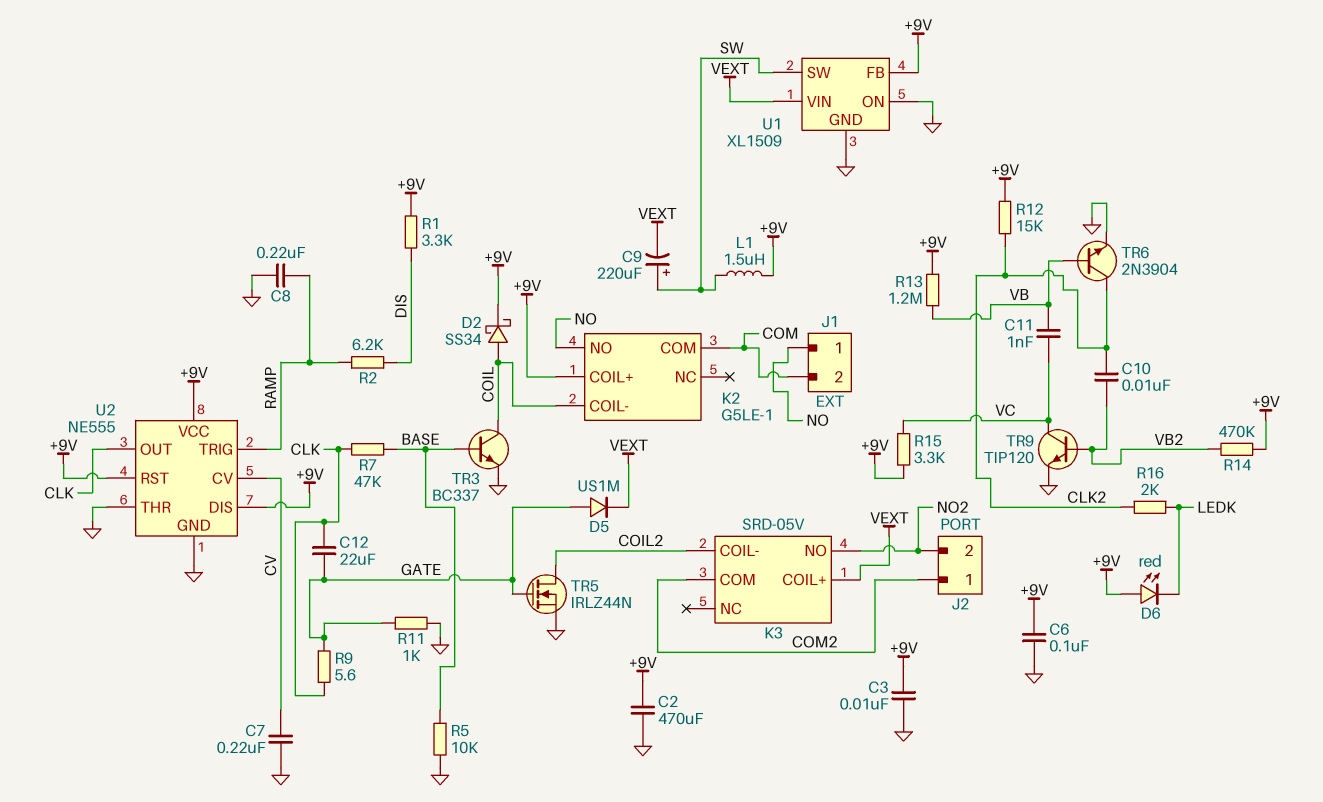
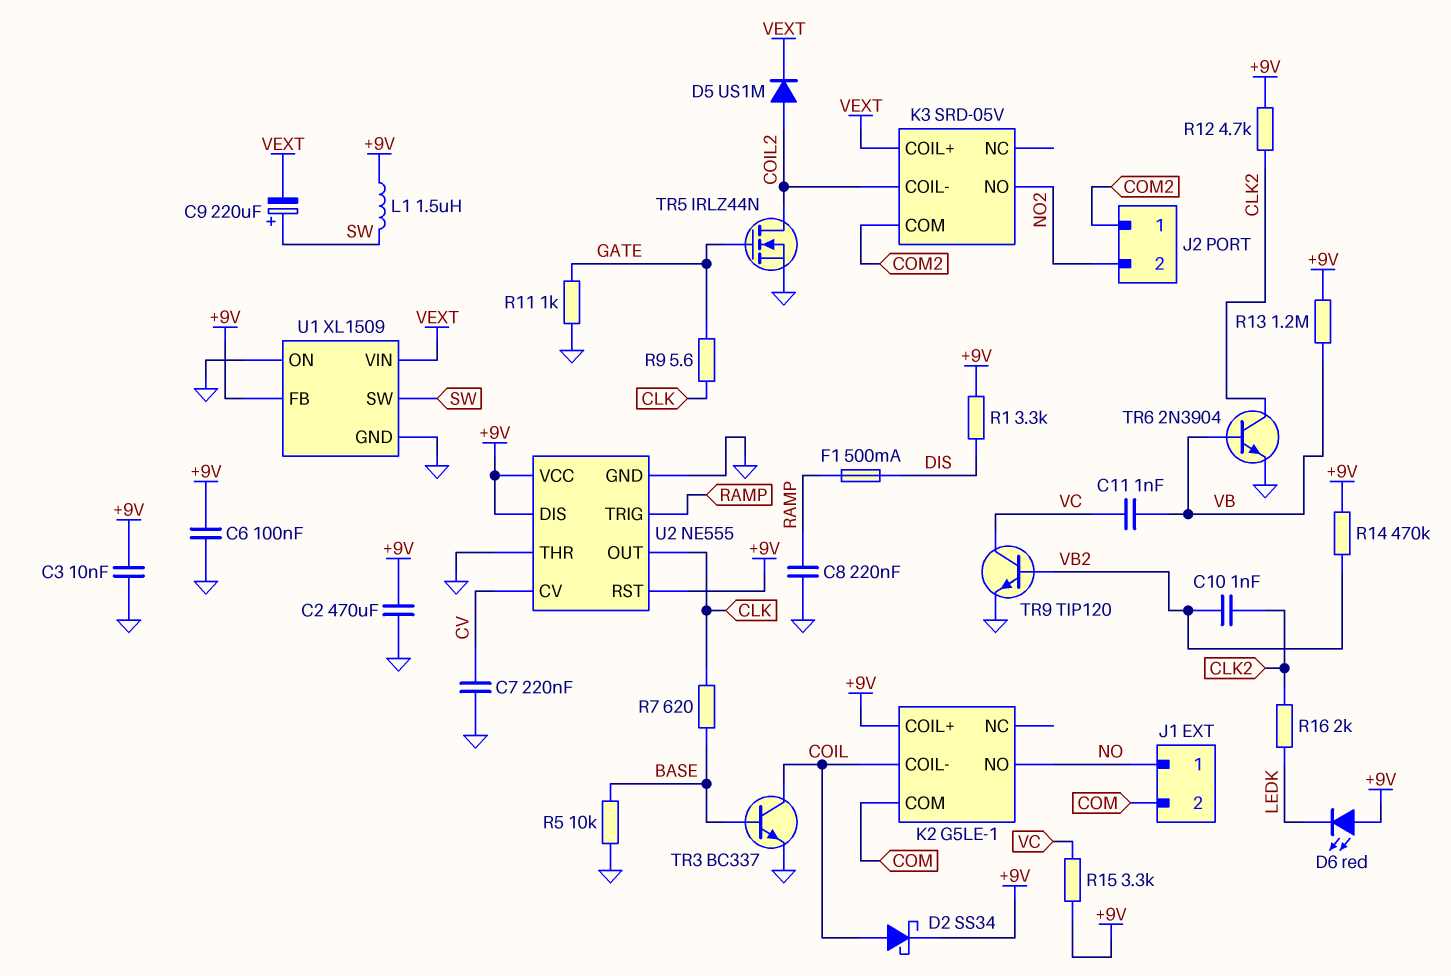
C10: 10nF (CLK2, VB2) -> 1nF (CLK2, VB2)
C12: 22uF (CLK, GATE) -> none
D5: diode US1M (A GATE, K VEXT) -> diode US1M (A COIL2, K VEXT)
F1: none -> 500mA (DIS, RAMP)
R2: 6.2k (DIS, RAMP) -> none
R7: 47k (BASE, CLK) -> 620 (BASE, CLK)
R12: 15k (+9V, CLK2) -> 4.7k (+9V, CLK2)

